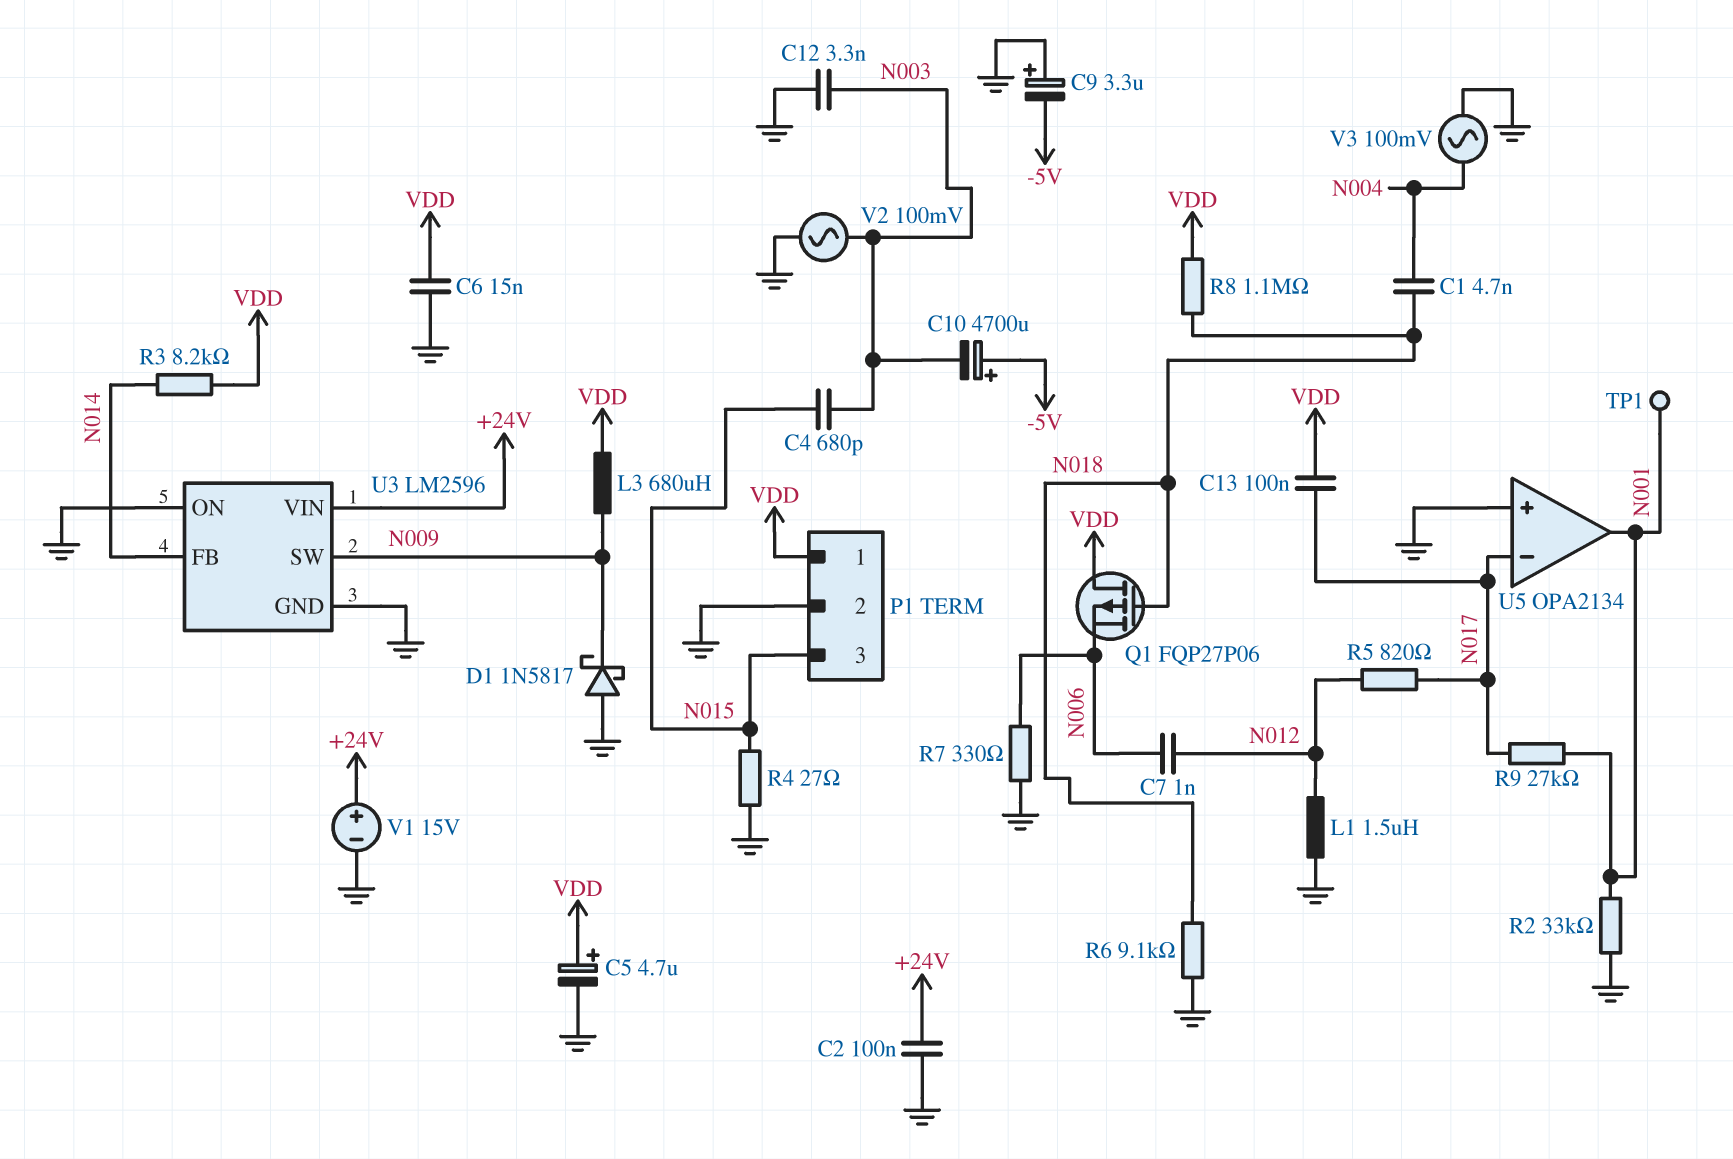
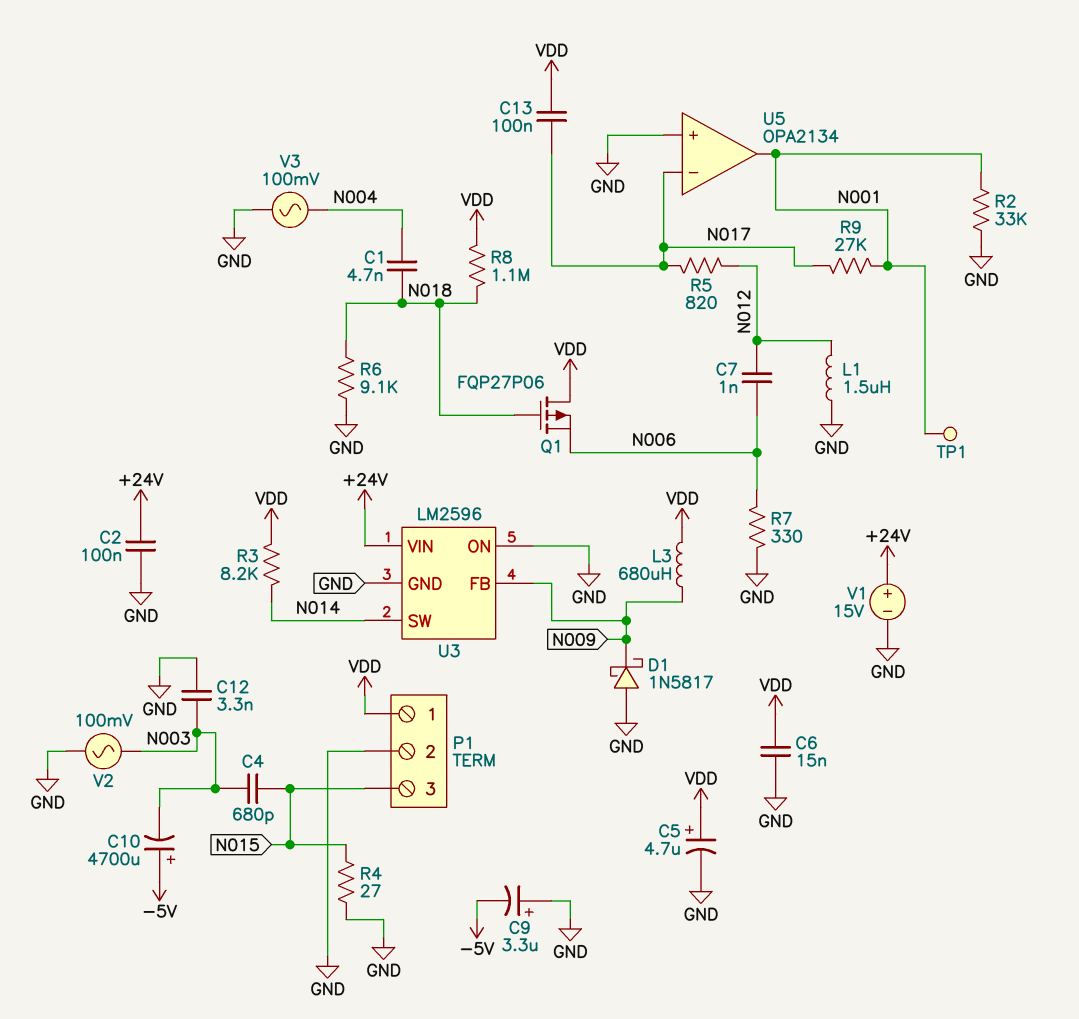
U3 pin FB: N014 -> N009
U3 pin SW: N009 -> N014

